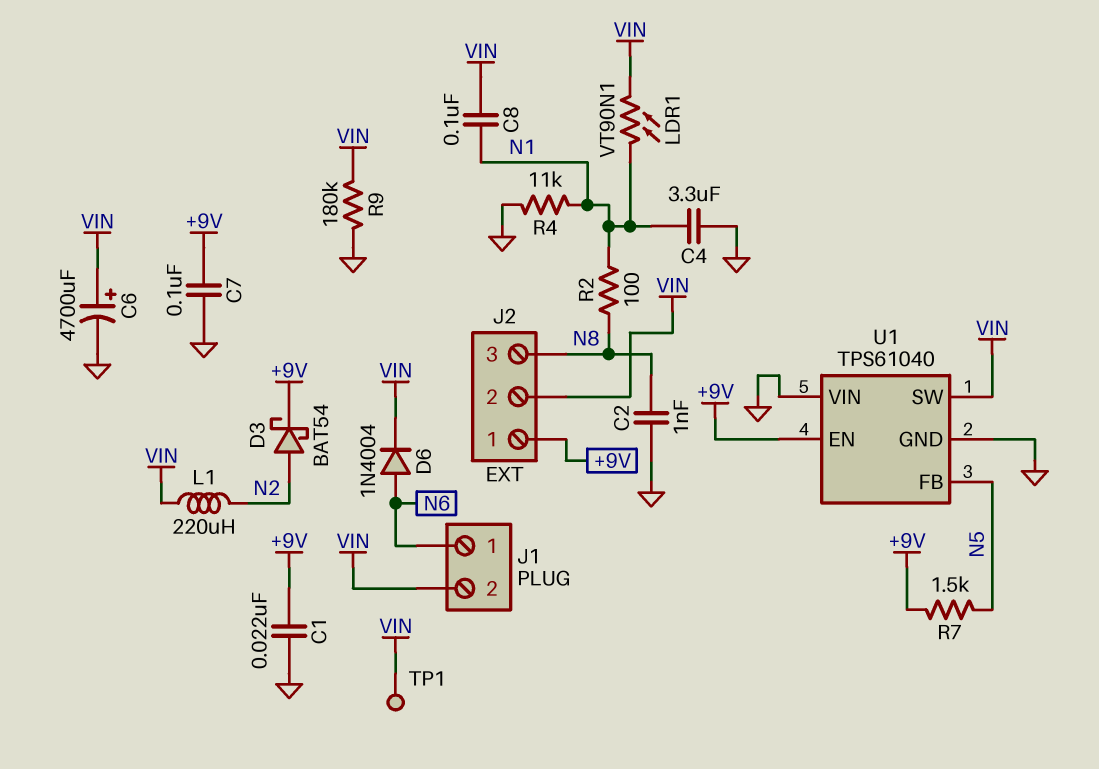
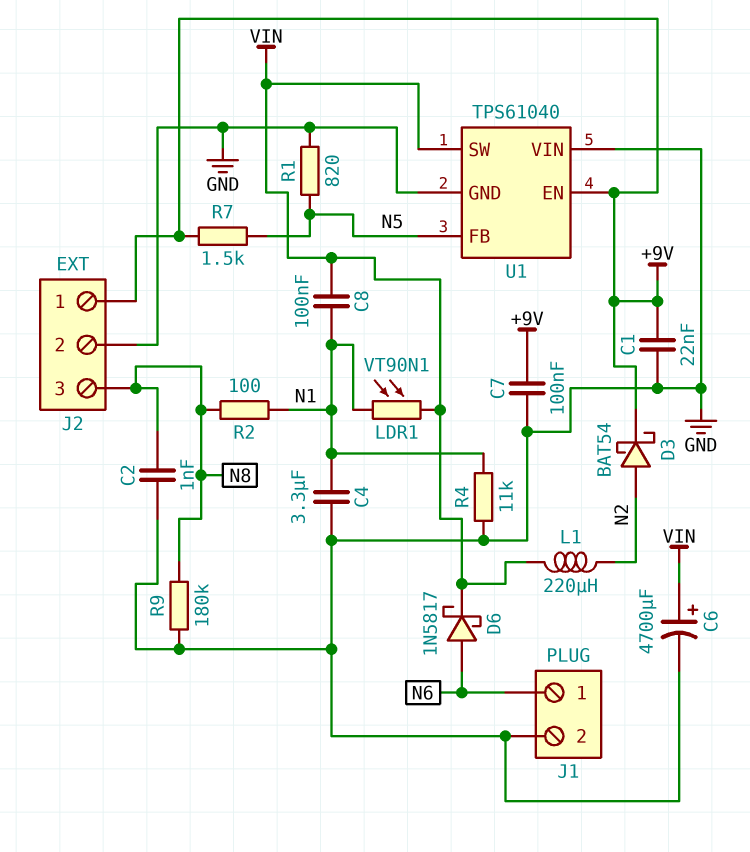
D6: diode 1N4004 (A N6, K VIN) -> schottky 1N5817 (A N6, K VIN)
J1 pin 2: VIN -> GND
J2 pin 2: VIN -> GND
R1: none -> 820 (GND, N5)
R9: 180k (GND, VIN) -> 180k (GND, N8)
TP1: test point (VIN) -> none

